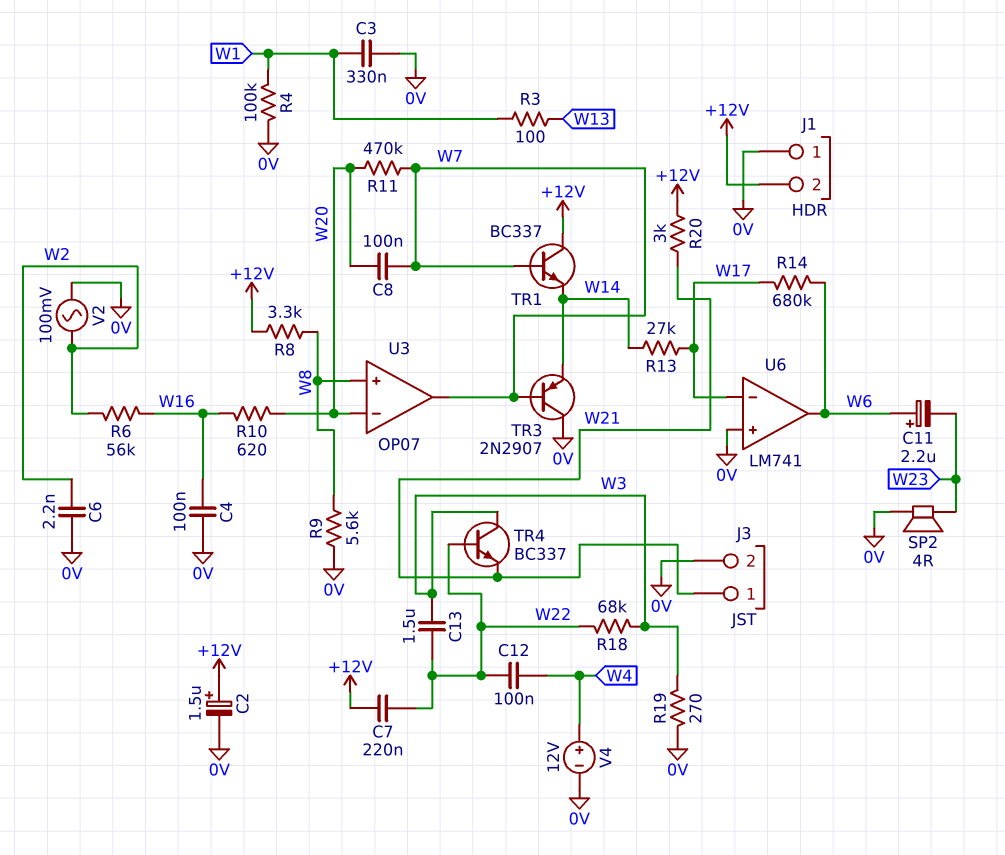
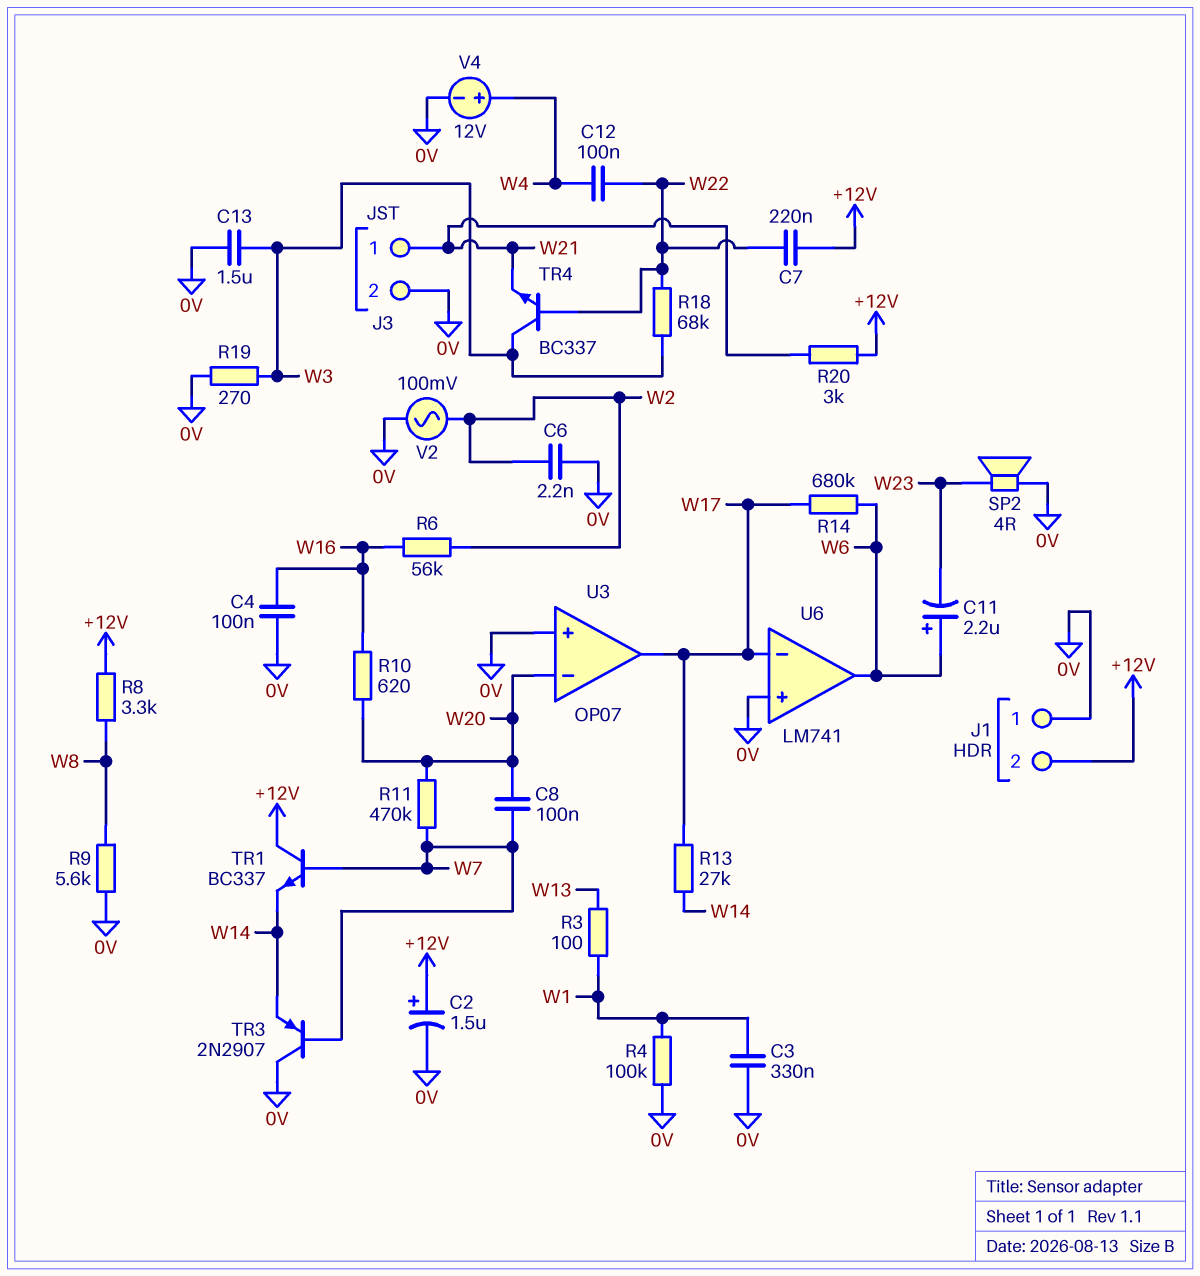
C13: 1.5uF (W3, W22) -> 1.5uF (0V, W3)
U3 pin in+: W8 -> 0V
U3 pin out: W7 -> W17

